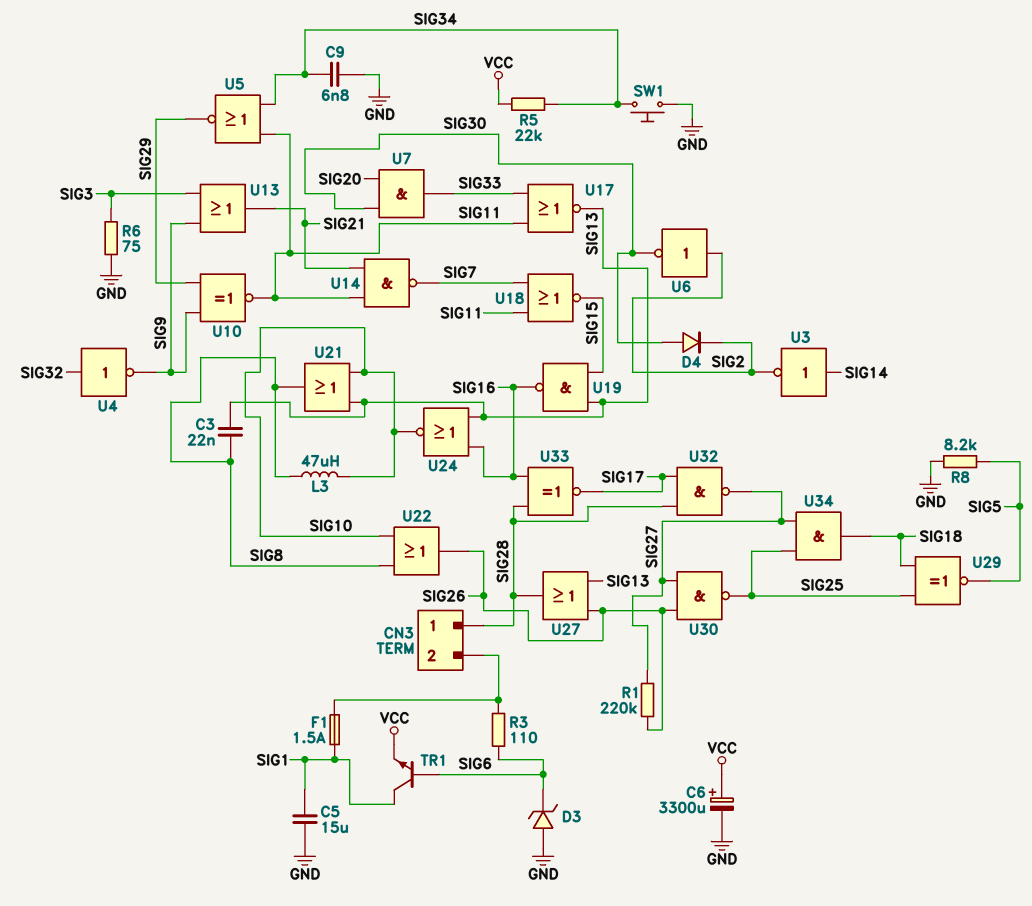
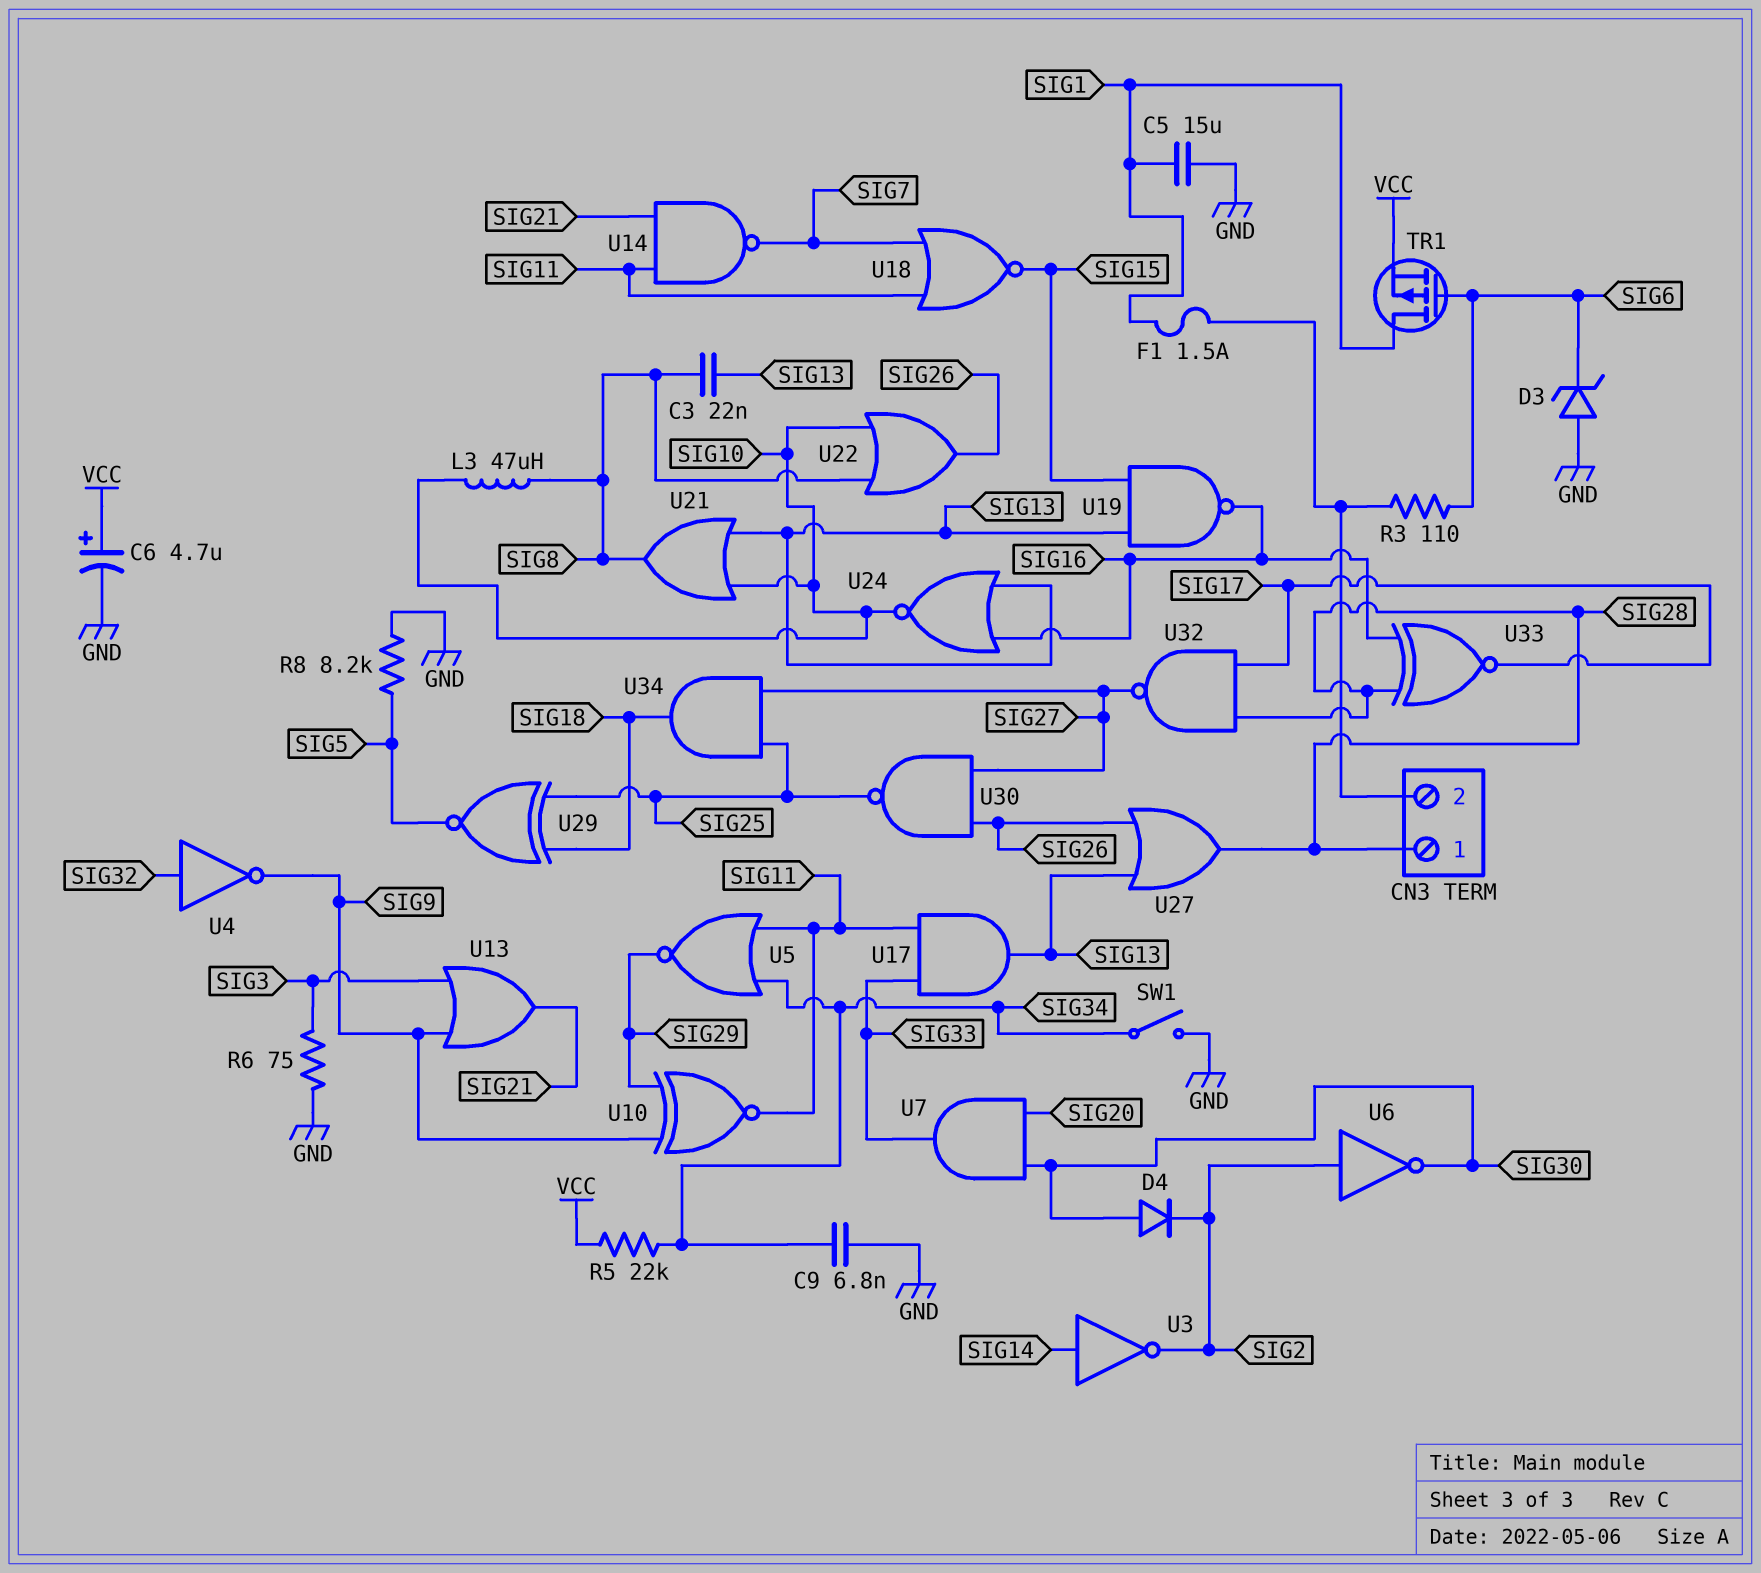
C6: 3300uF (plus VCC, minus GND) -> 4.7uF (plus VCC, minus GND)
R1: 220k (SIG26, SIG27) -> none
SW1: button (GND, SIG34) -> switch (GND, SIG34)
TR1: NPN (B SIG6, C SIG1, E VCC) -> PMOS (G SIG6, D SIG1, S VCC)
U17: NOR (in SIG11, in SIG33, out SIG13) -> AND (in SIG11, in SIG33, out SIG13)

